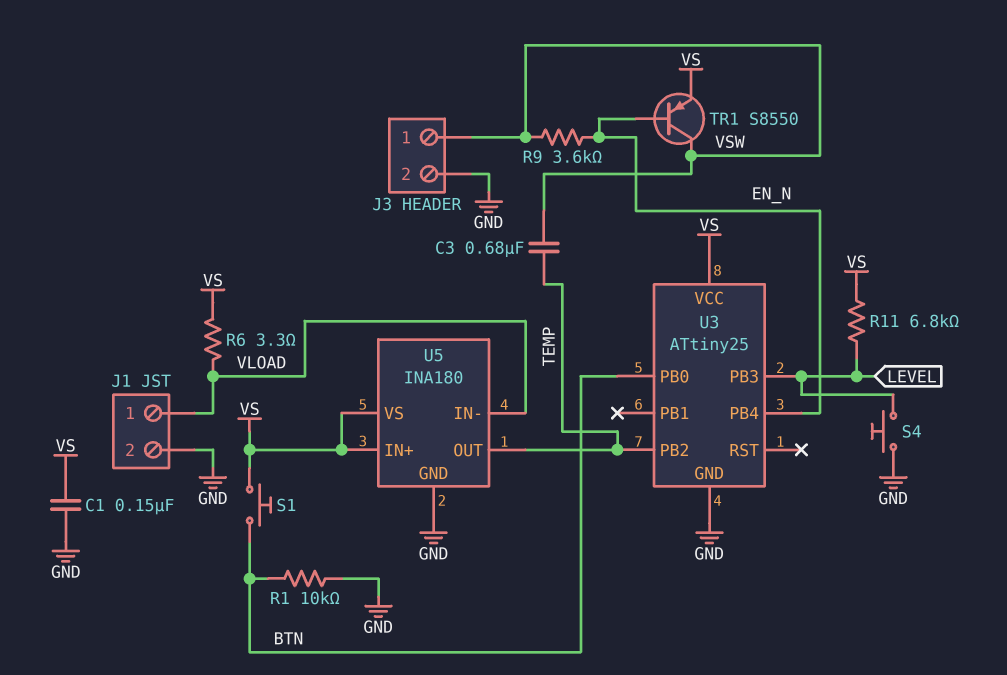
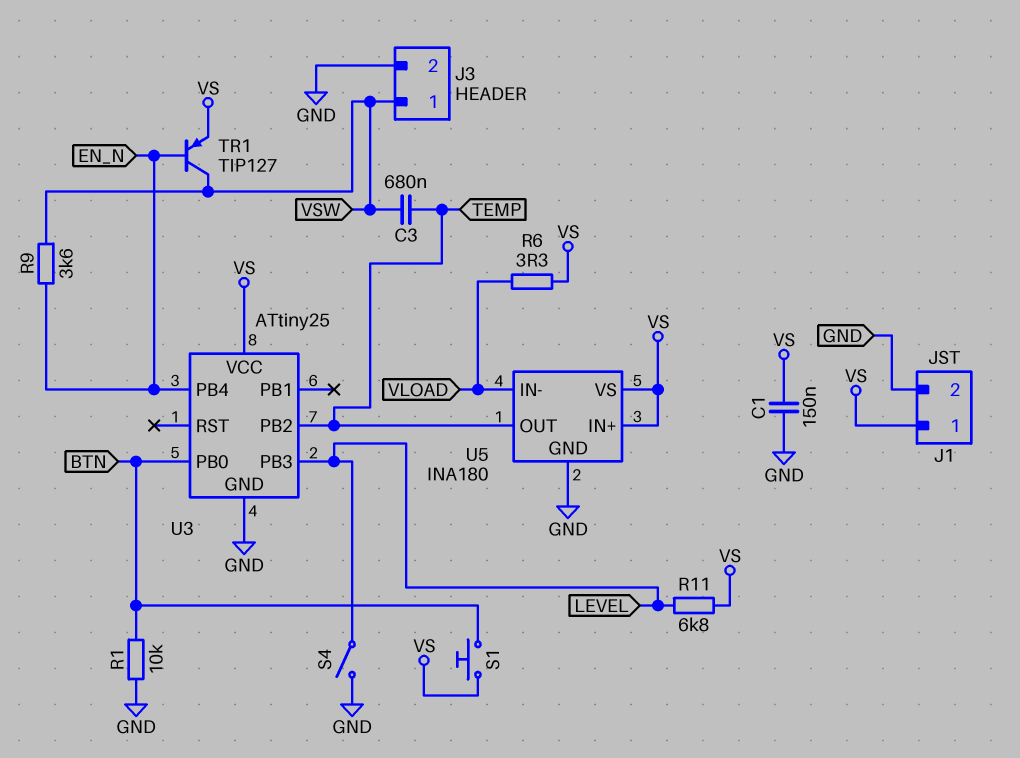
J1 pin 1: VLOAD -> VS
S4: button (GND, LEVEL) -> switch (GND, LEVEL)
TR1: PNP S8550 (B EN_N, C VSW, E VS) -> PNP TIP127 (B EN_N, C VSW, E VS)

